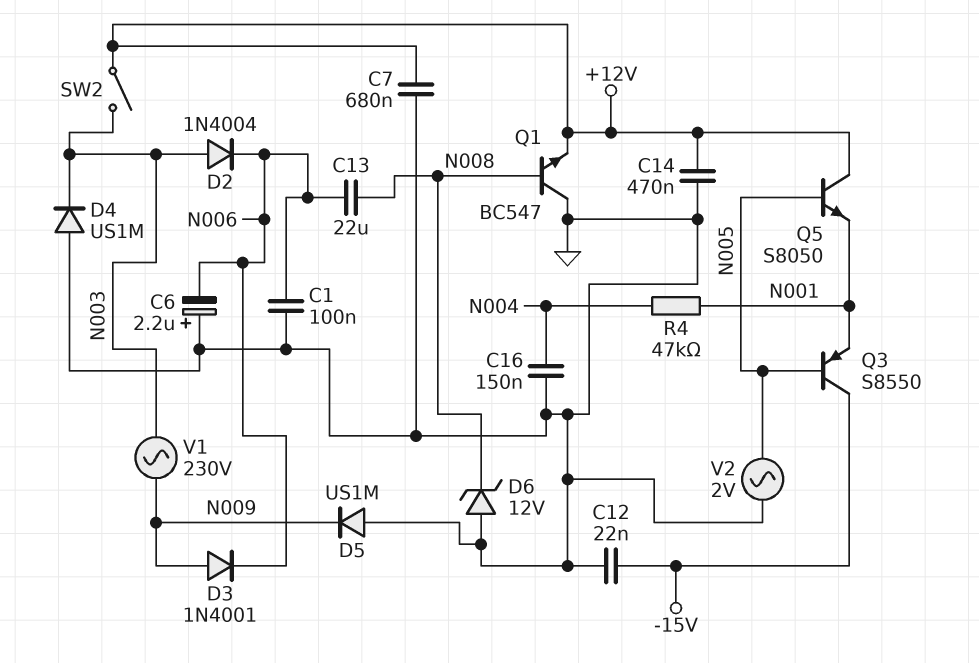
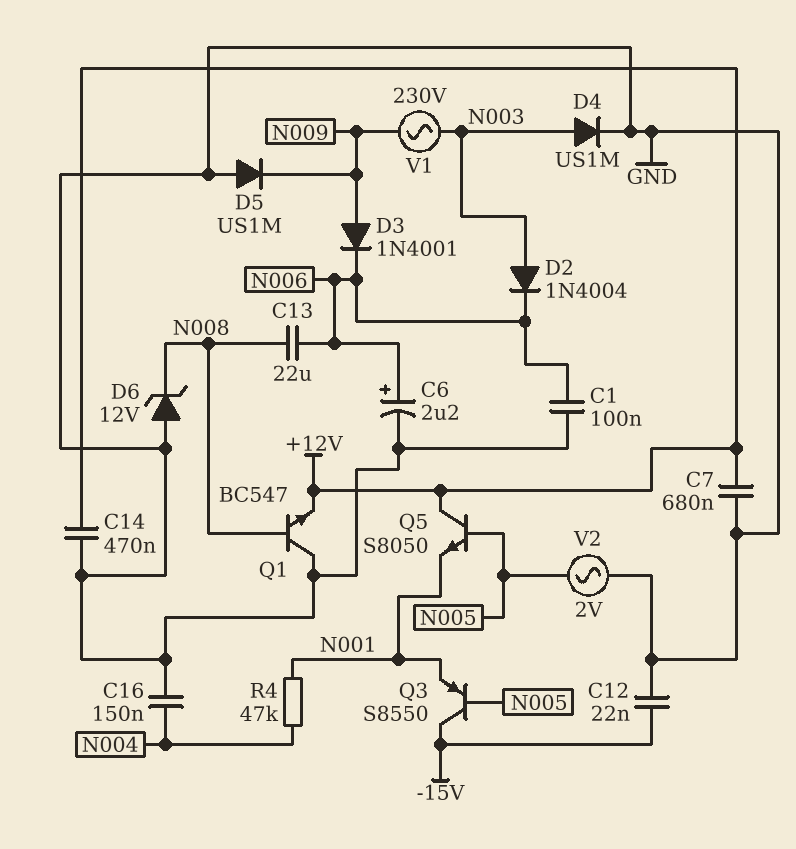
C6: 2.2uF (plus GND, minus N006) -> 2.2uF (plus N006, minus GND)
D4: diode US1M (A GND, K N003) -> diode US1M (A N003, K GND)
SW2: switch (+12V, N003) -> none

